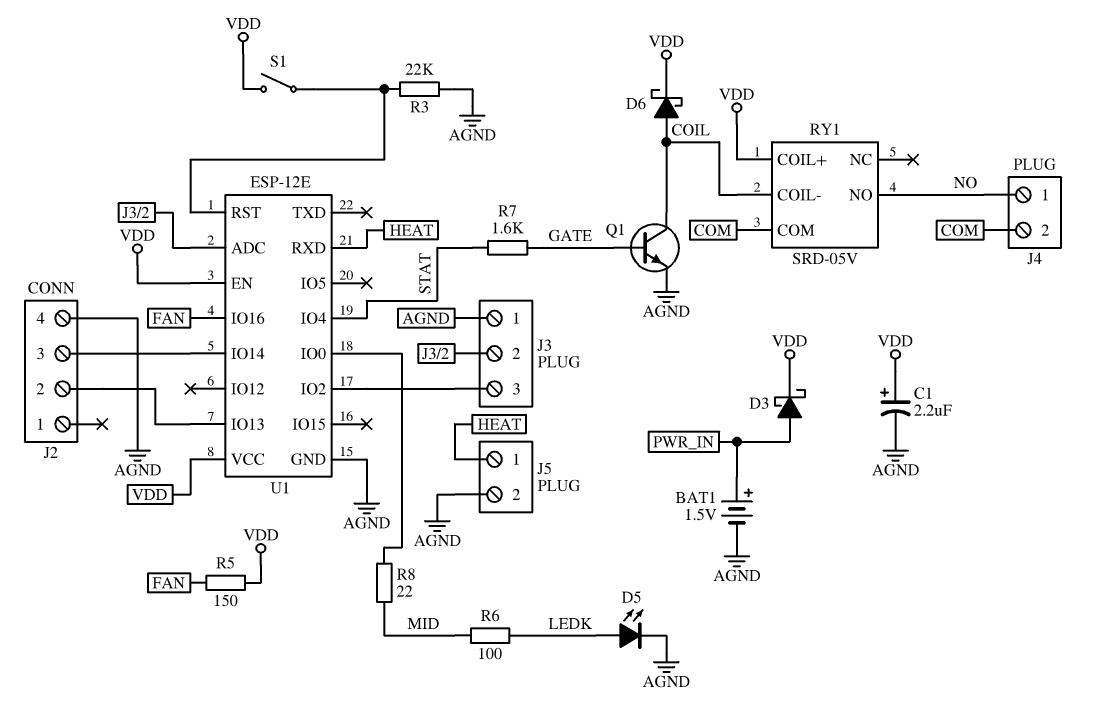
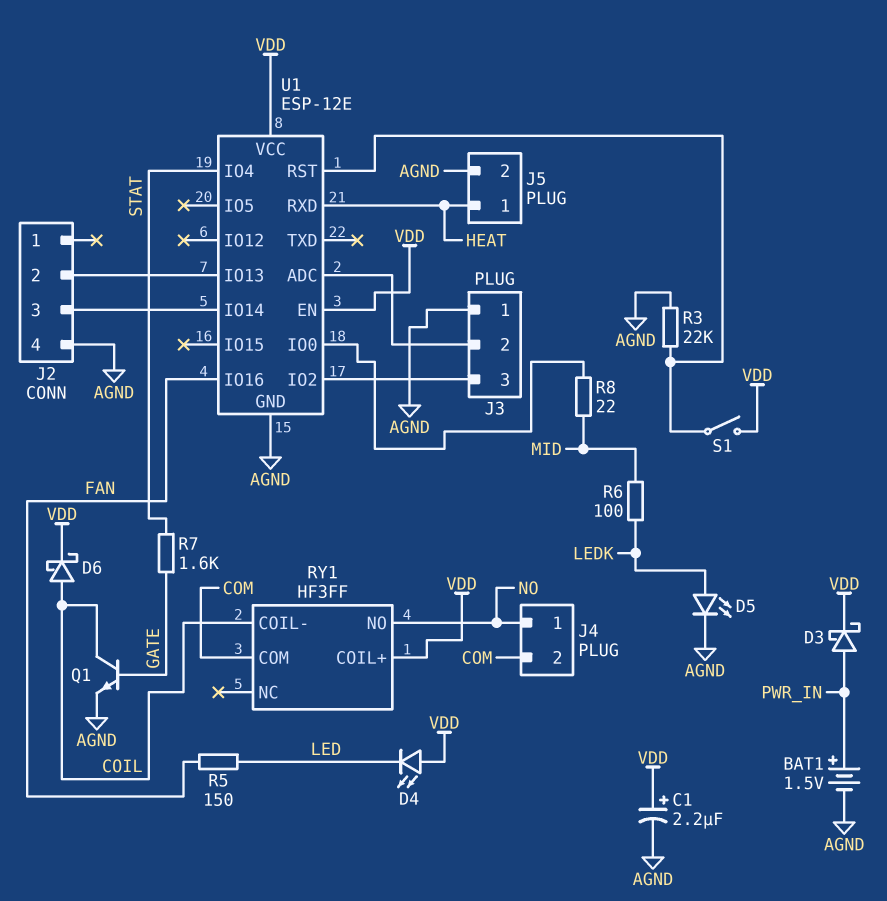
D4: none -> LED (A VDD, K LED)
R5: 150 (FAN, VDD) -> 150 (FAN, LED)
RY1: SRD-05V -> HF3FF

